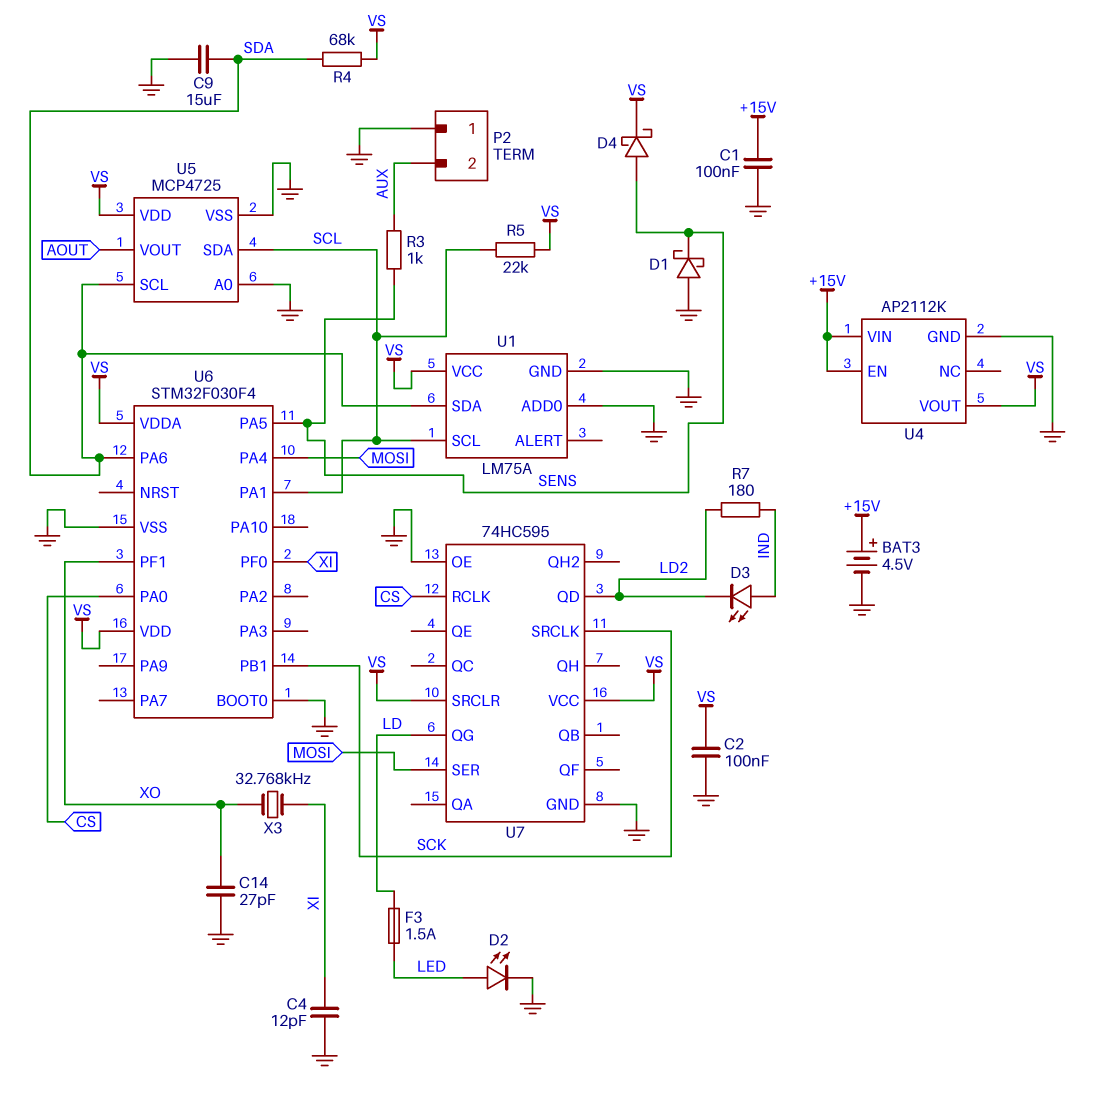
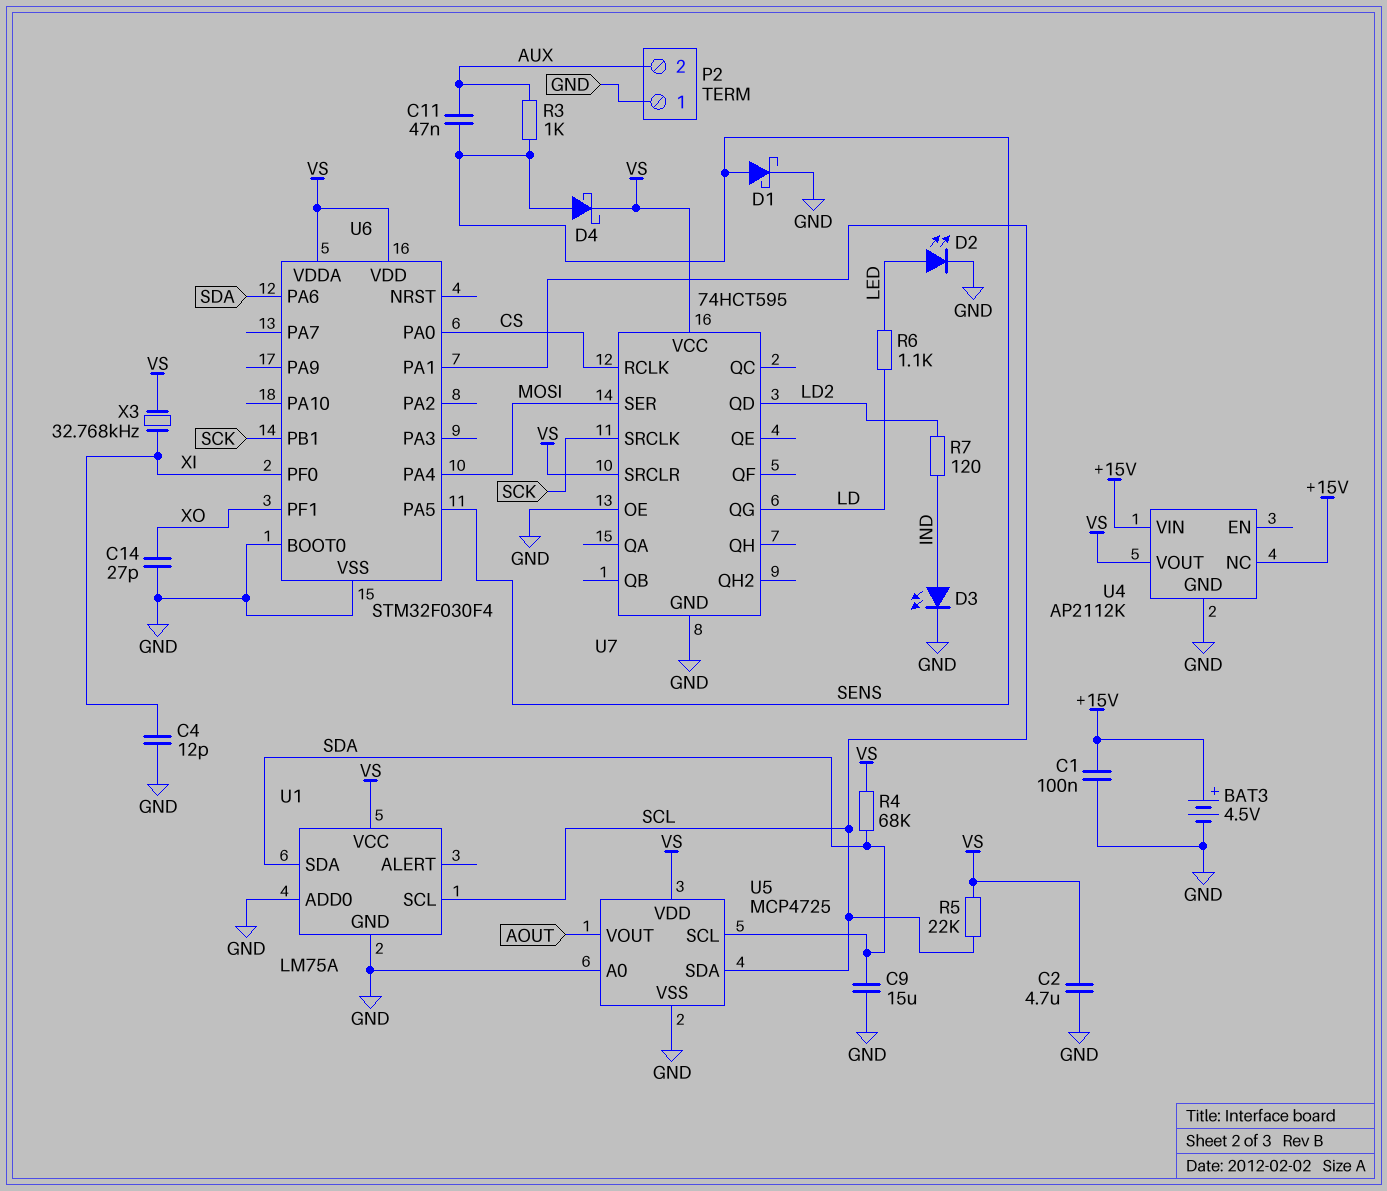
C2: 100nF (GND, VS) -> 4.7uF (GND, VS)
C11: none -> 47nF (AUX, SENS)
D1: schottky (A GND, K SENS) -> schottky (A SENS, K GND)
D3: LED (A IND, K LD2) -> LED (A IND, K GND)
F3: 1.5A (LD, LED) -> none
R6: none -> 1.1k (LD, LED)
R7: 180 (IND, LD2) -> 120 (IND, LD2)
U4 pin EN: +15V -> none
U4 pin NC: none -> +15V
U7: 74HC595 -> 74HCT595
X3: 32.768kHz (XI, XO) -> 32.768kHz (VS, XI)

